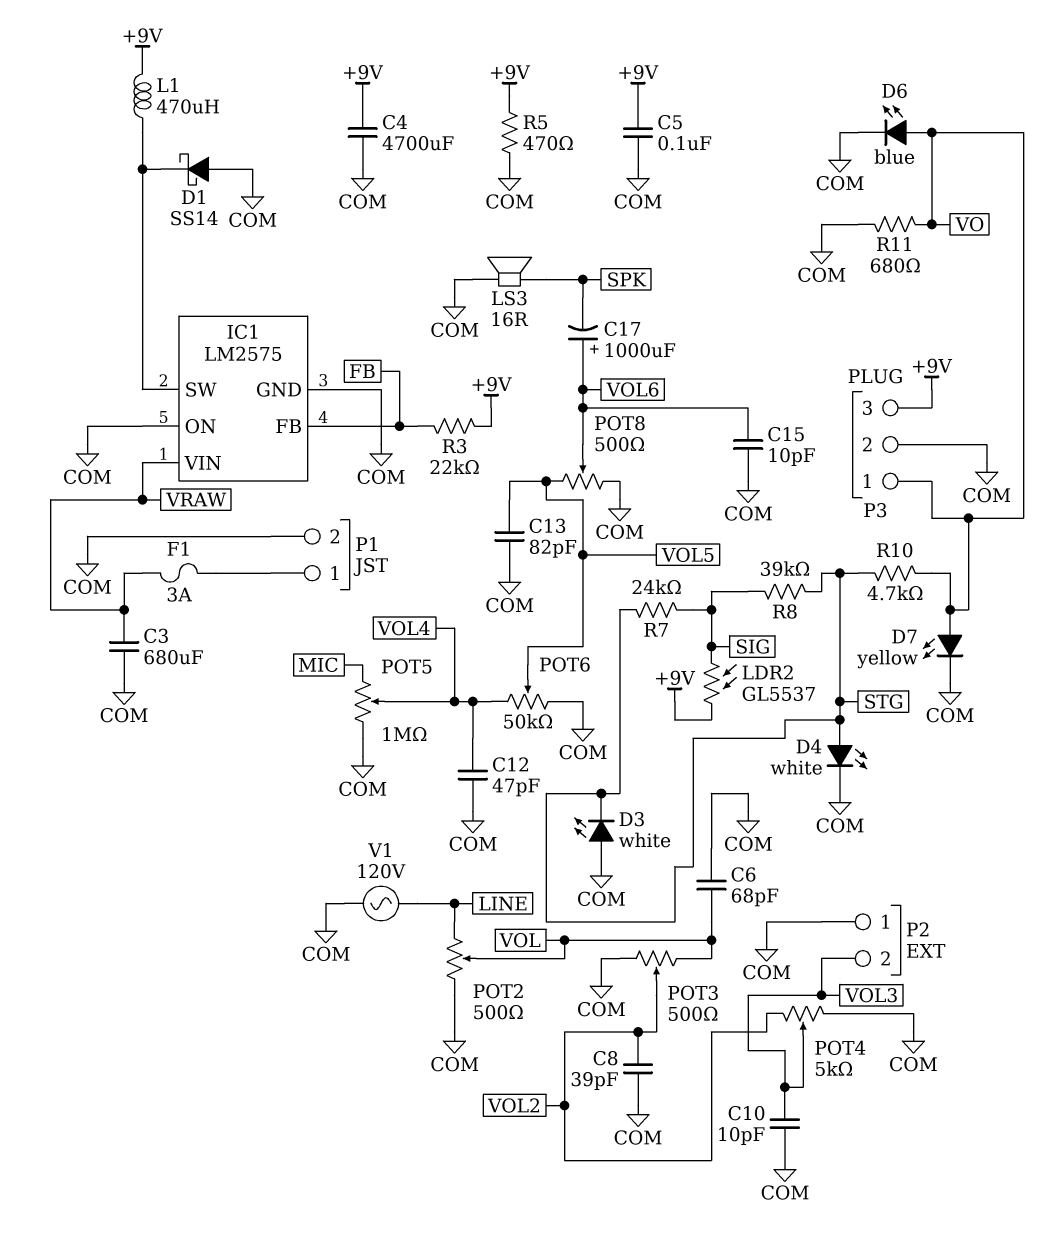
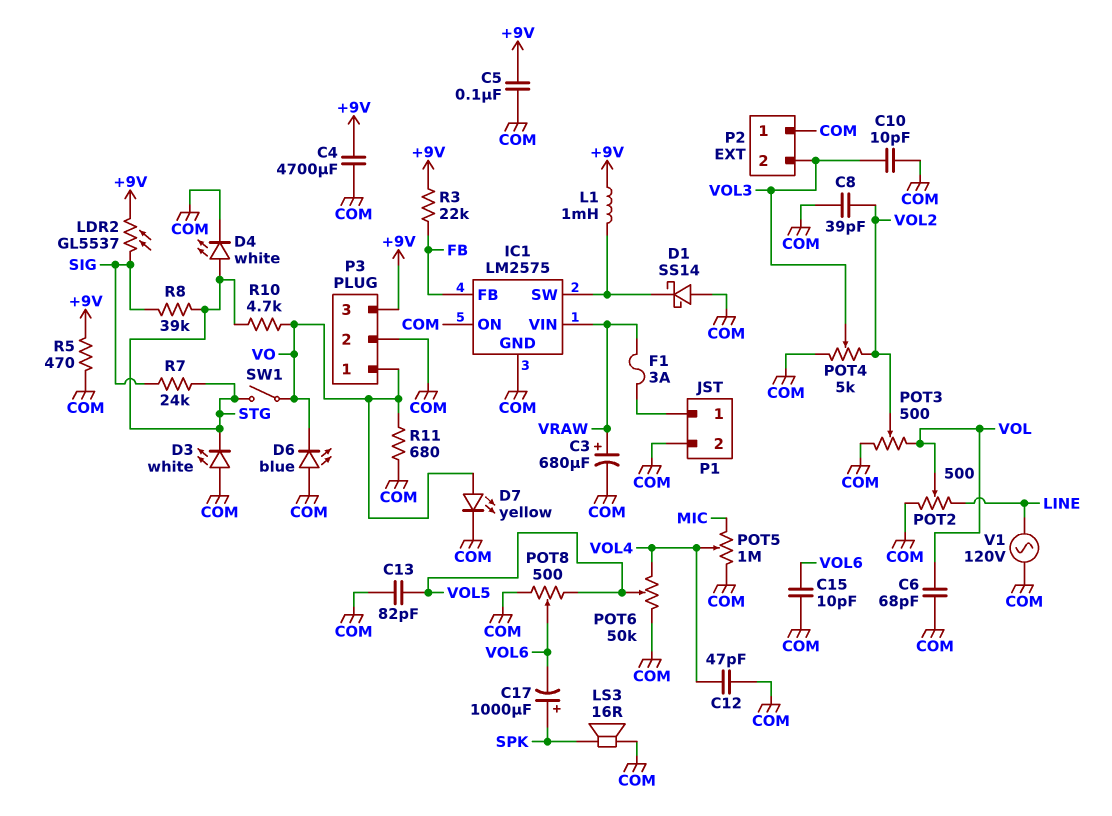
C3: 680uF (COM, VRAW) -> 680uF (plus VRAW, minus COM)
C17: 1000uF (plus VOL6, minus SPK) -> 1000uF (plus SPK, minus VOL6)
D6: LED blue (A VO, K COM) -> LED blue (A COM, K VO)
L1: 470uH (+9V, IC1/SW) -> 1mH (+9V, IC1/SW)
SW1: none -> switch (STG, VO)

